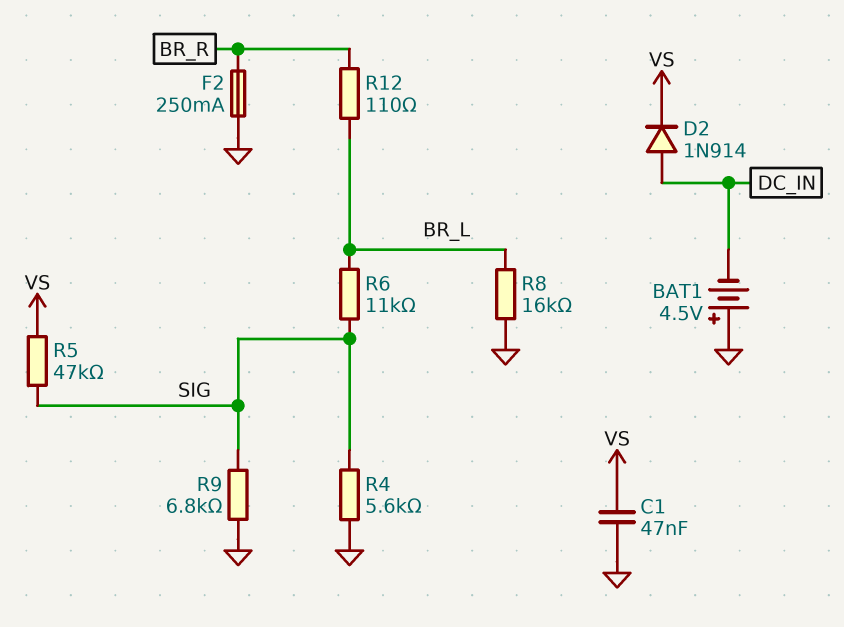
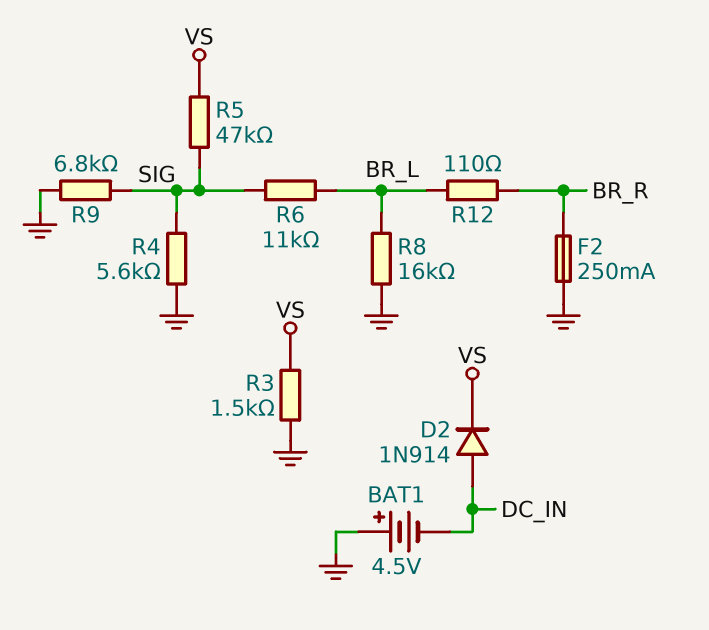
C1: 47nF (GND, VS) -> none
R3: none -> 1.5k (GND, VS)

